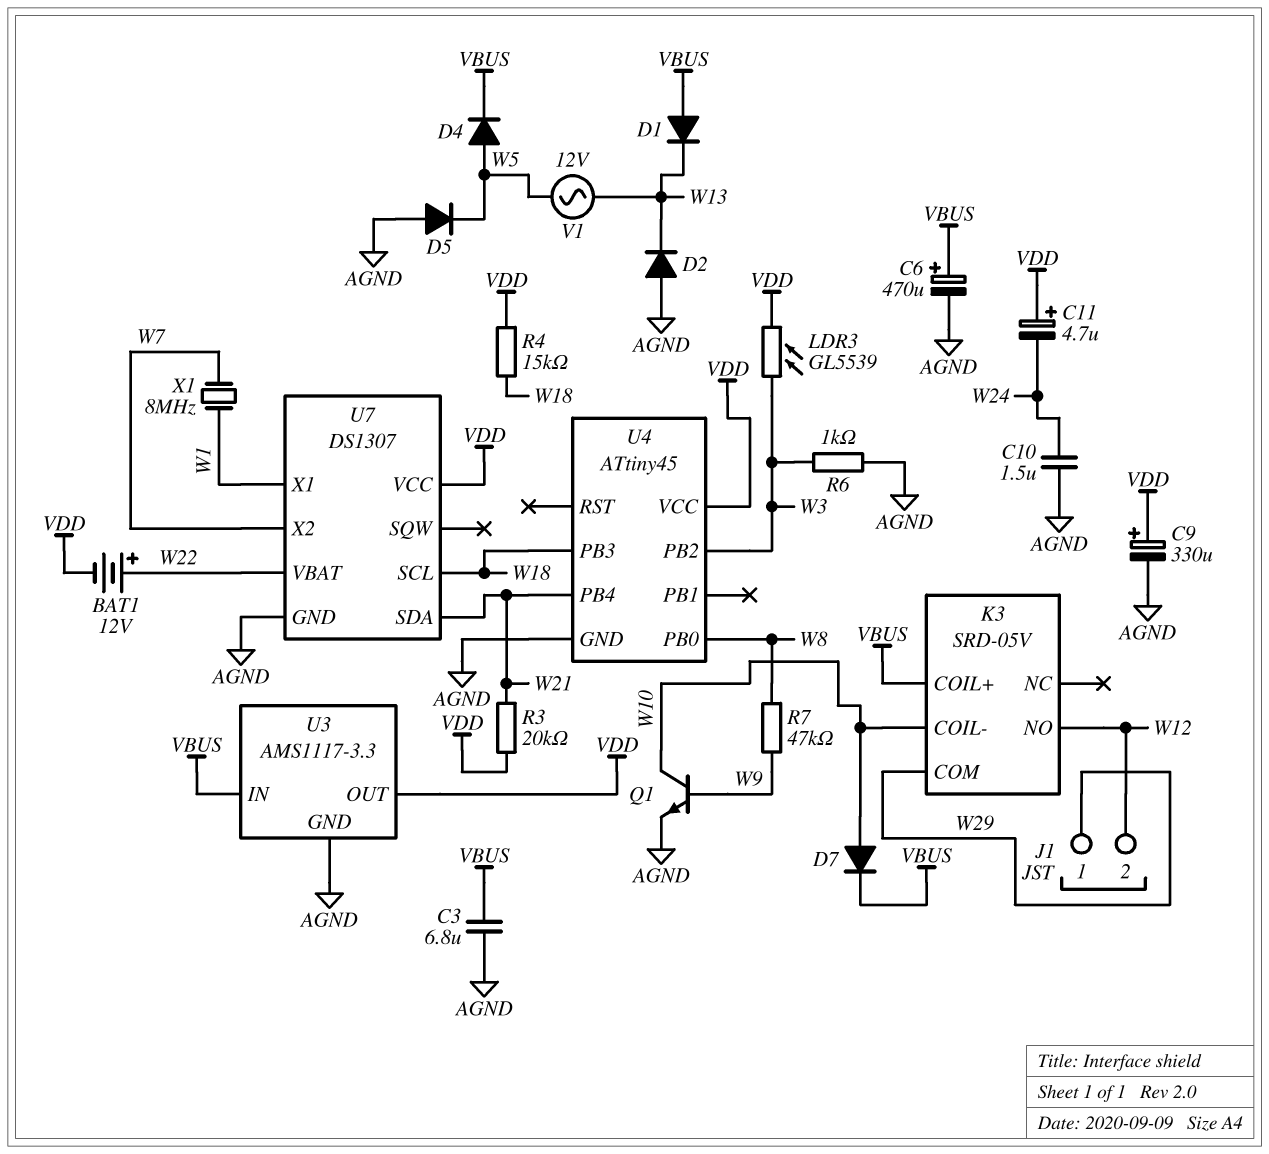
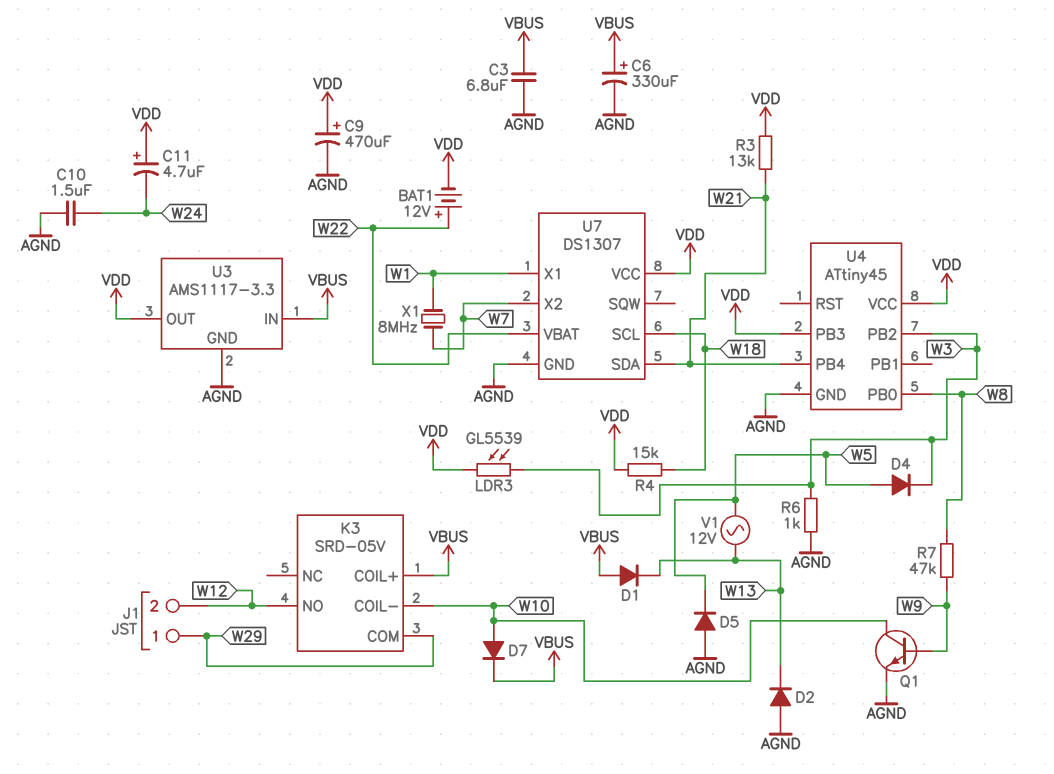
C6: 470uF (plus VBUS, minus AGND) -> 330uF (plus VBUS, minus AGND)
C9: 330uF (plus VDD, minus AGND) -> 470uF (plus VDD, minus AGND)
D4: diode (A W5, K VBUS) -> diode (A W5, K W3)
R3: 20k (VDD, W21) -> 13k (VDD, W21)
U4 pin PB3: W18 -> VDD

